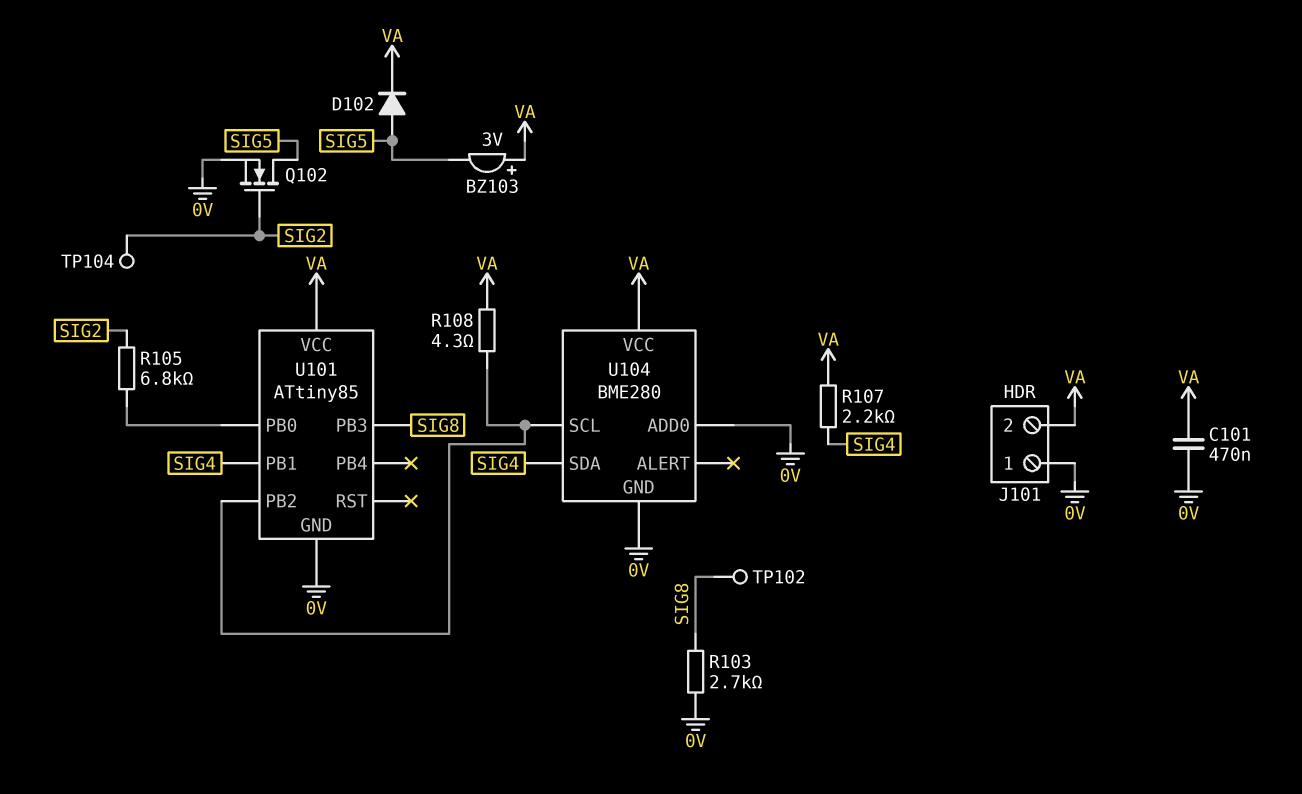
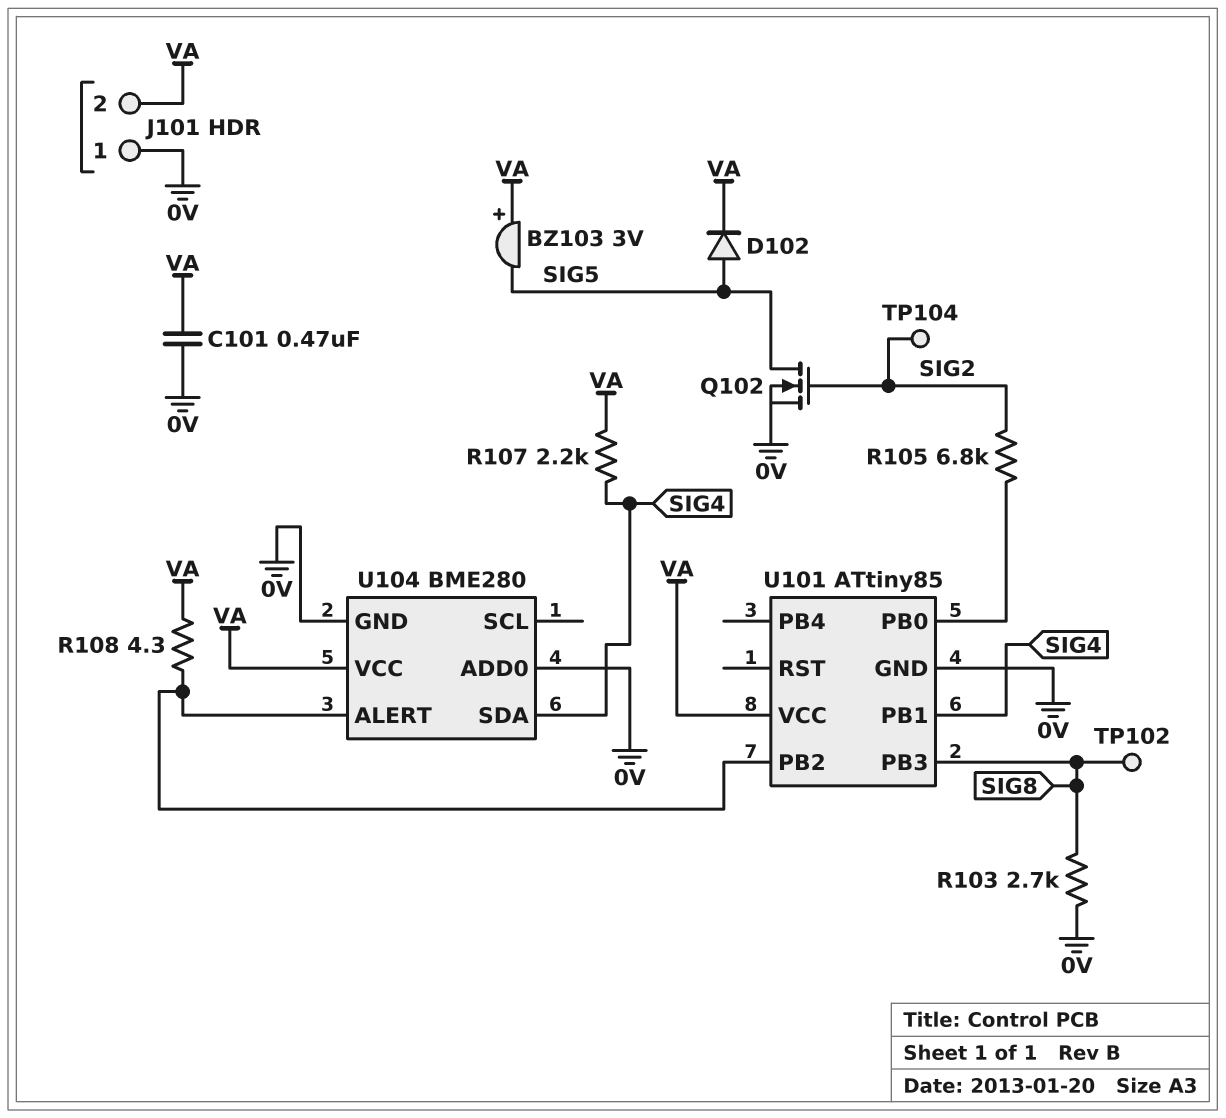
U104 pin ALERT: none -> U101/PB2
U104 pin SCL: U101/PB2 -> none

